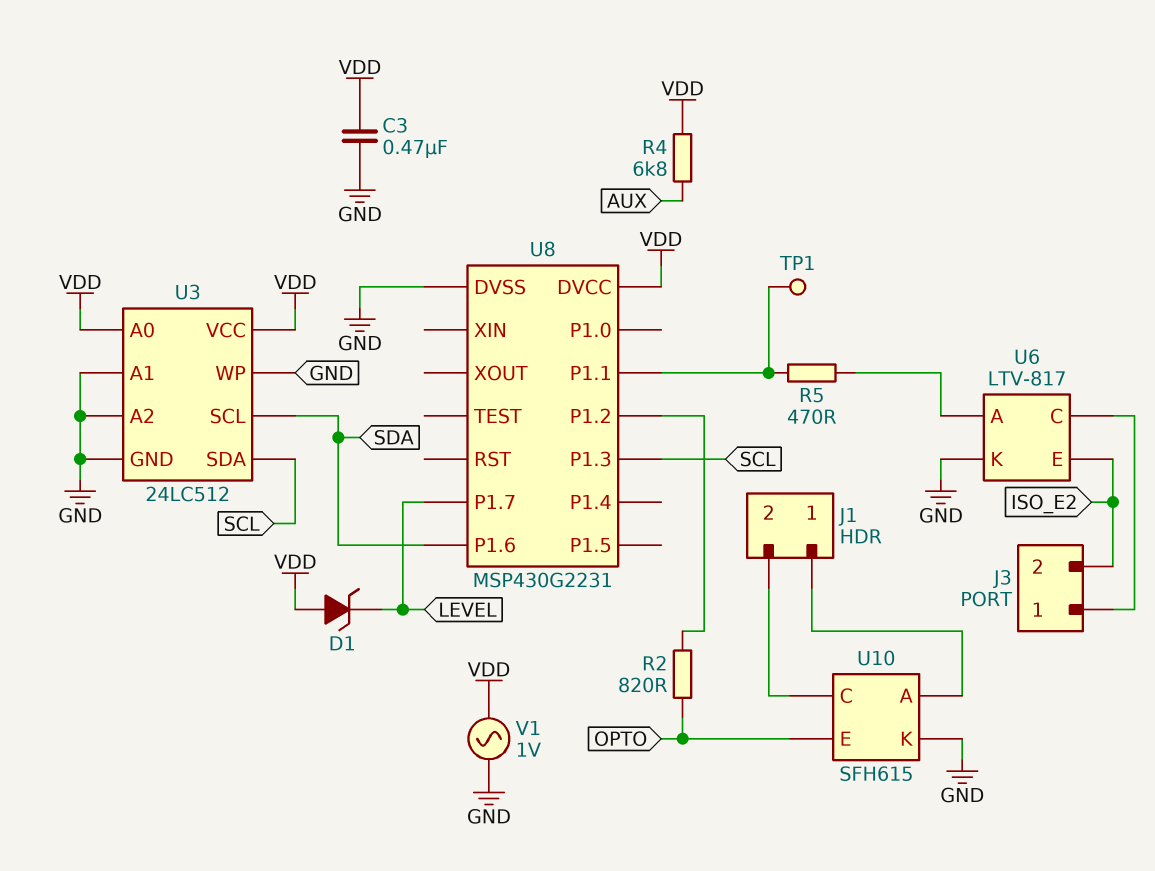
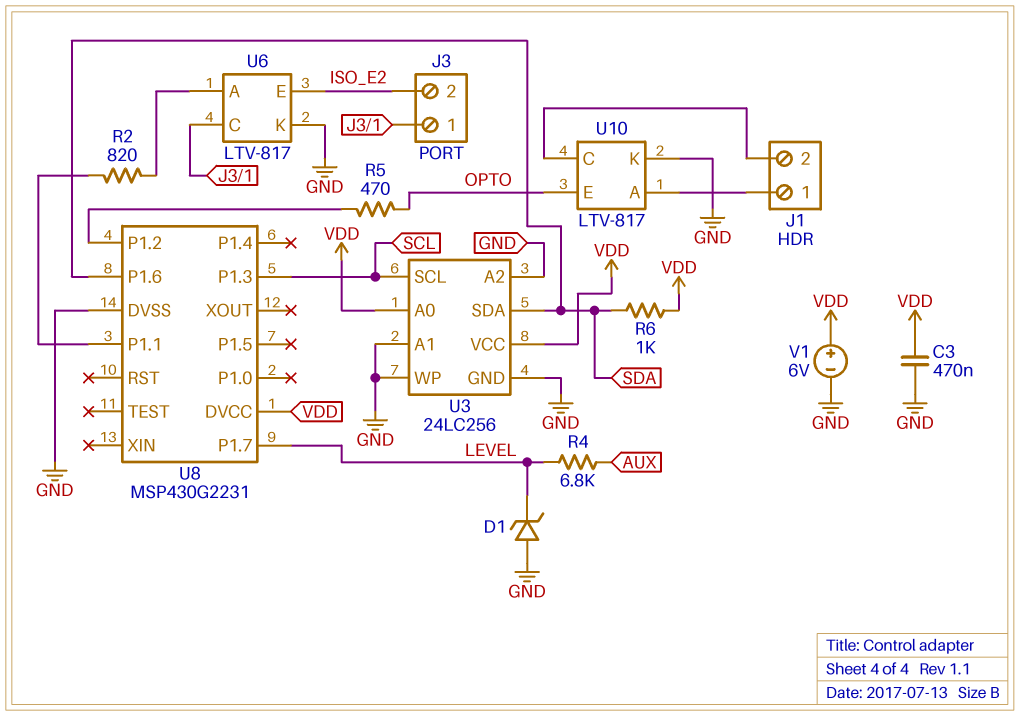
D1: zener (A VDD, K LEVEL) -> zener (A GND, K LEVEL)
R2: 820 (OPTO, U8/P1.2) -> 820 (U6/A, U8/P1.1)
R4: 6.8k (AUX, VDD) -> 6.8k (AUX, LEVEL)
R5: 470 (U6/A, U8/P1.1) -> 470 (OPTO, U8/P1.2)
R6: none -> 1k (SDA, VDD)
TP1: test point (U8/P1.1) -> none
U3: 24LC512 -> 24LC256
U3 pin SCL: SDA -> SCL
U3 pin SDA: SCL -> SDA
U10: SFH615 -> LTV-817
V1: AC 1V (GND, VDD) -> 6V (plus VDD, minus GND)

